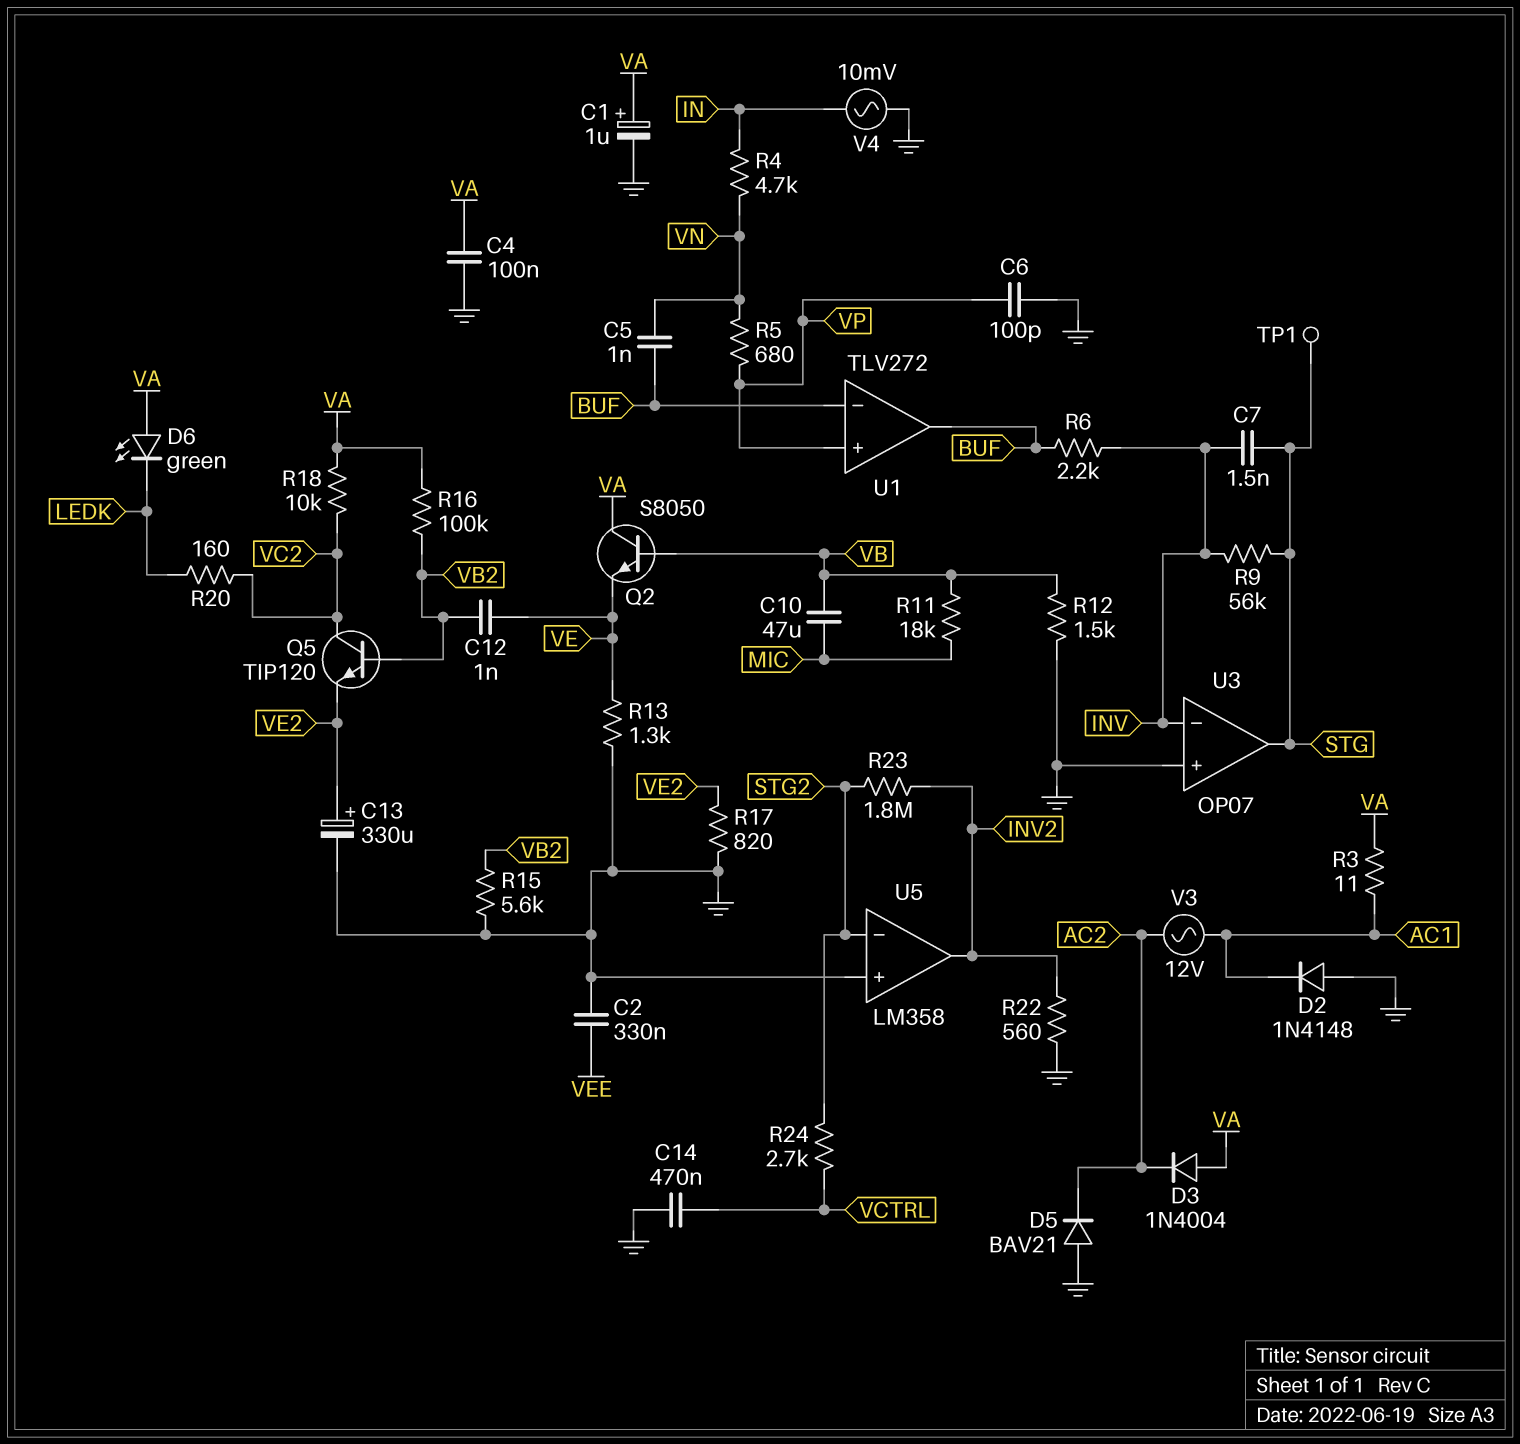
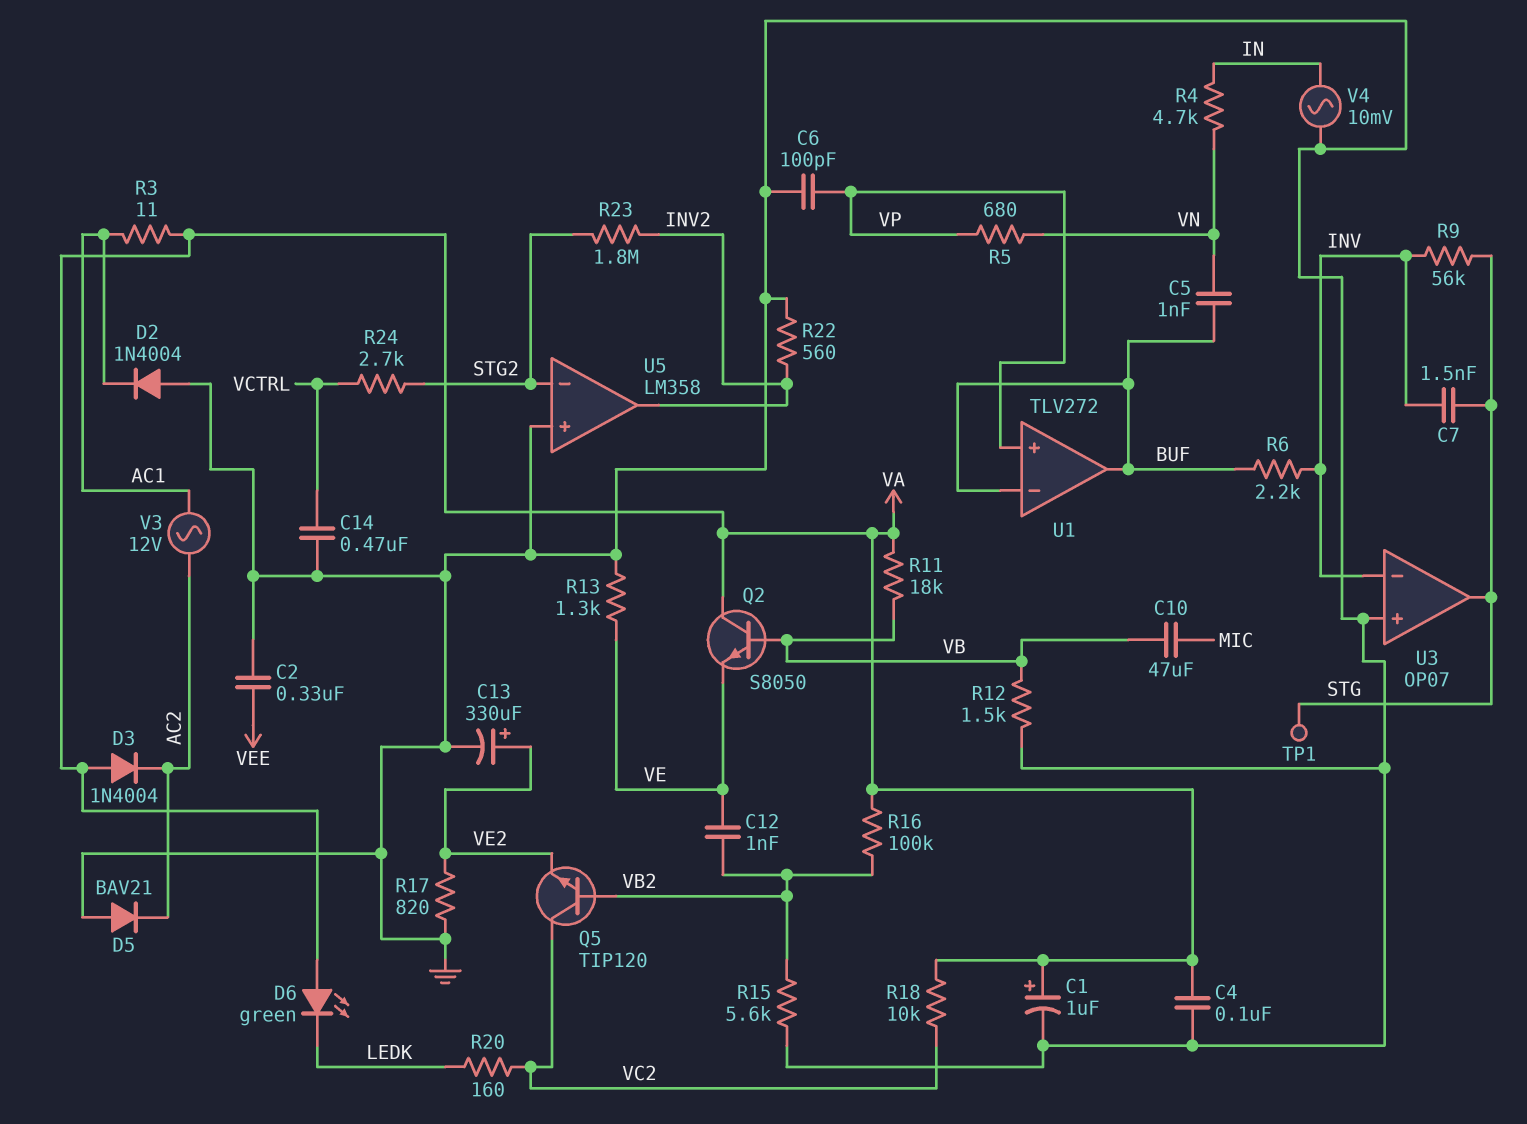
D2: diode 1N4148 (A GND, K AC1) -> diode 1N4004 (A GND, K AC1)
R11: 18k (MIC, VB) -> 18k (VA, VB)

